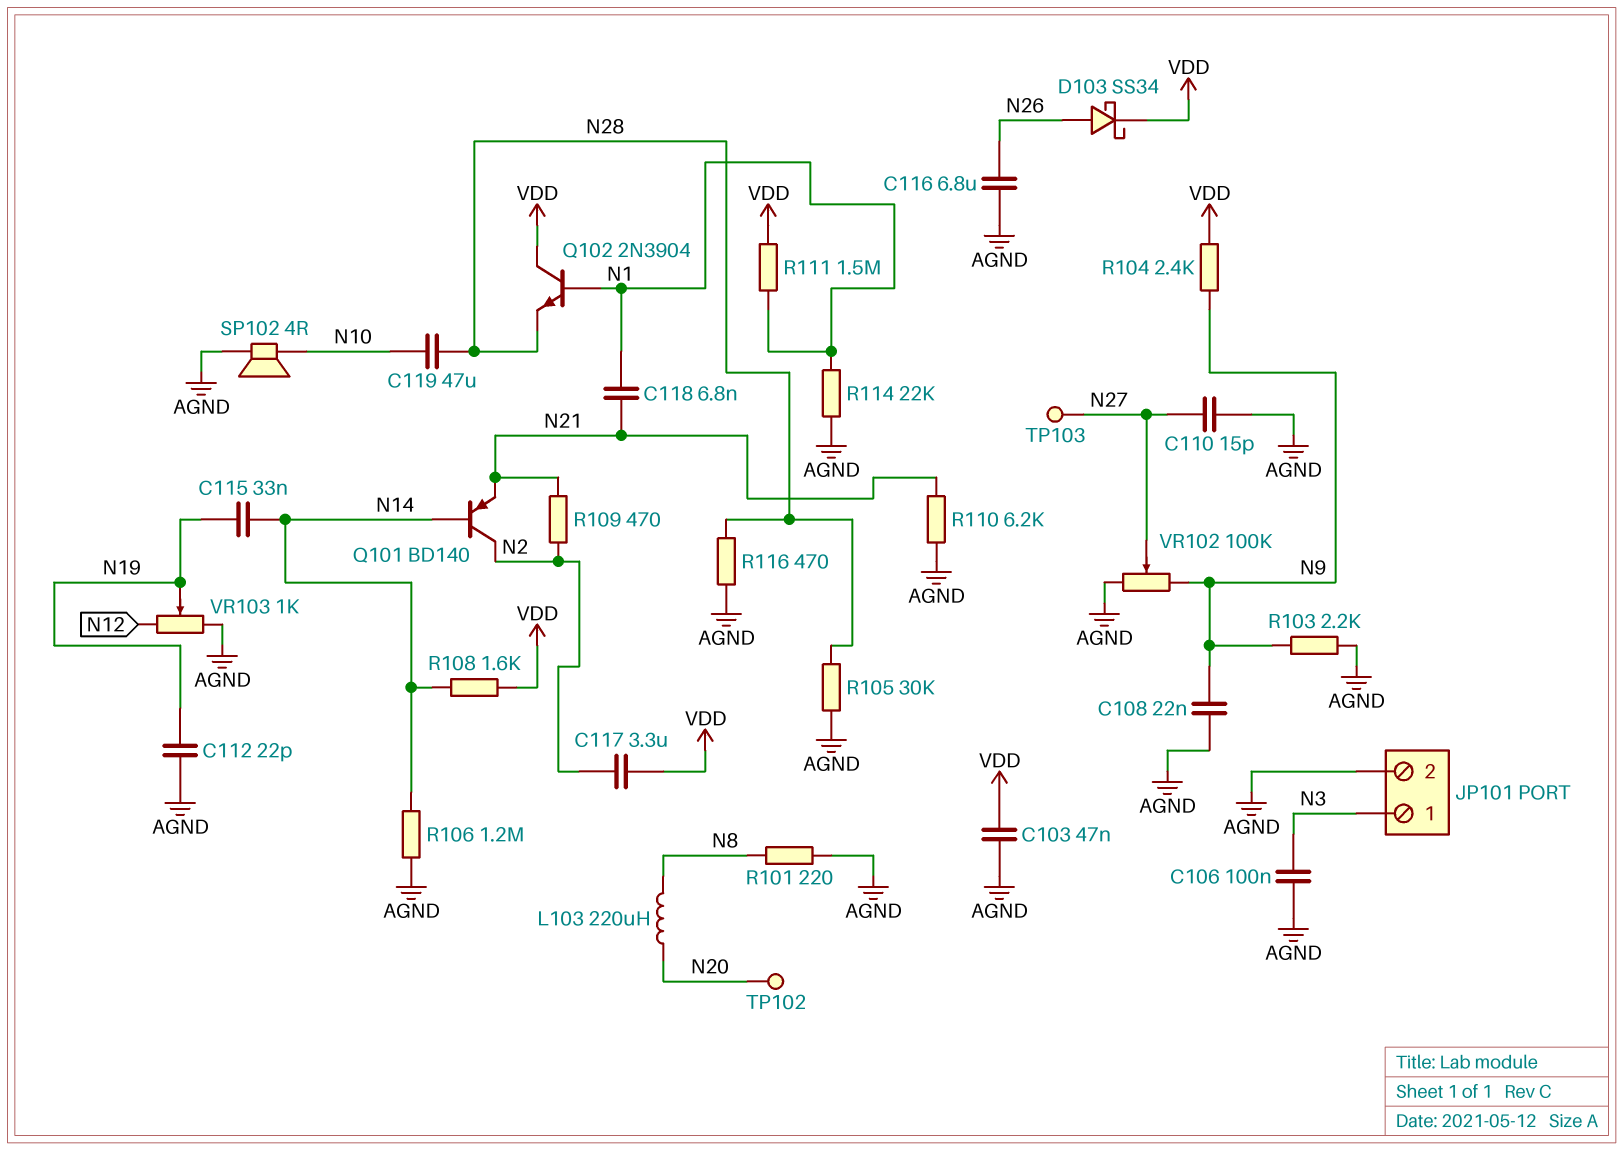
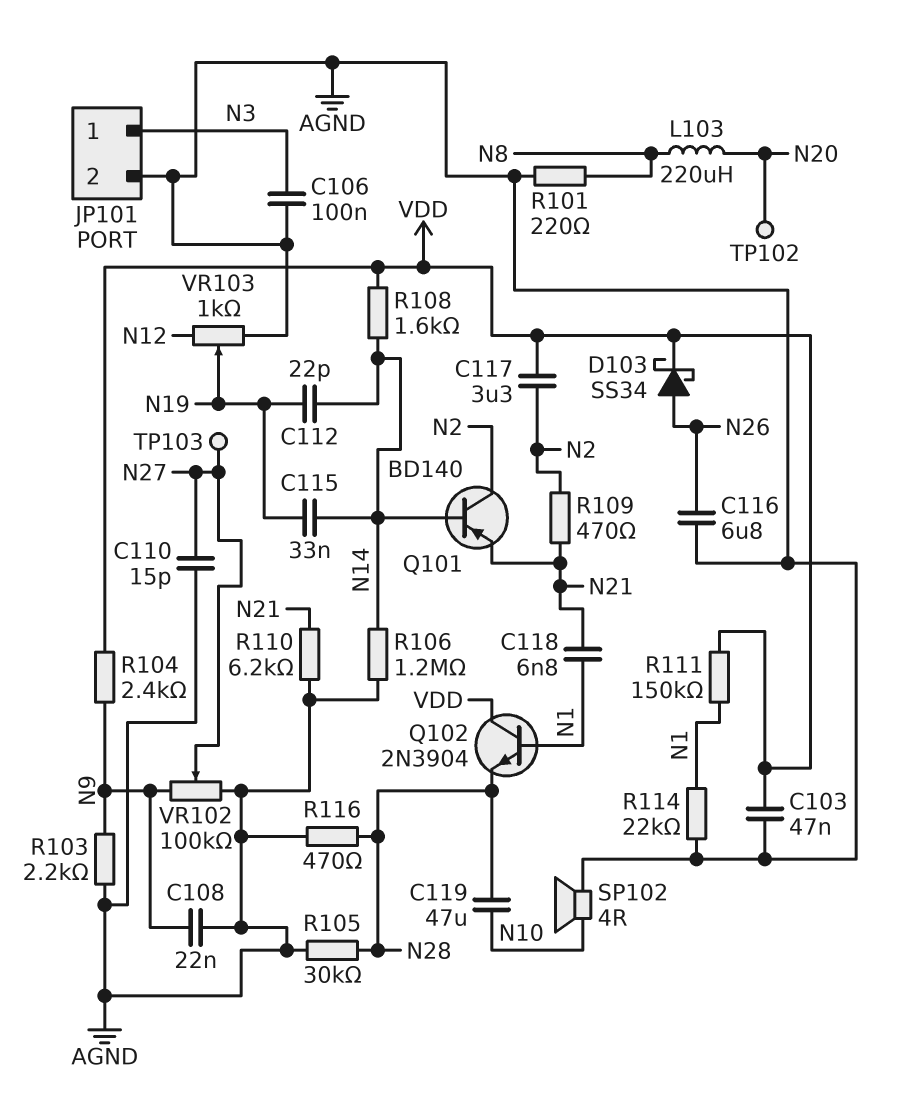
C112: 22pF (AGND, N19) -> 22pF (N14, N19)
R111: 1.5M (N1, VDD) -> 150k (N1, VDD)

